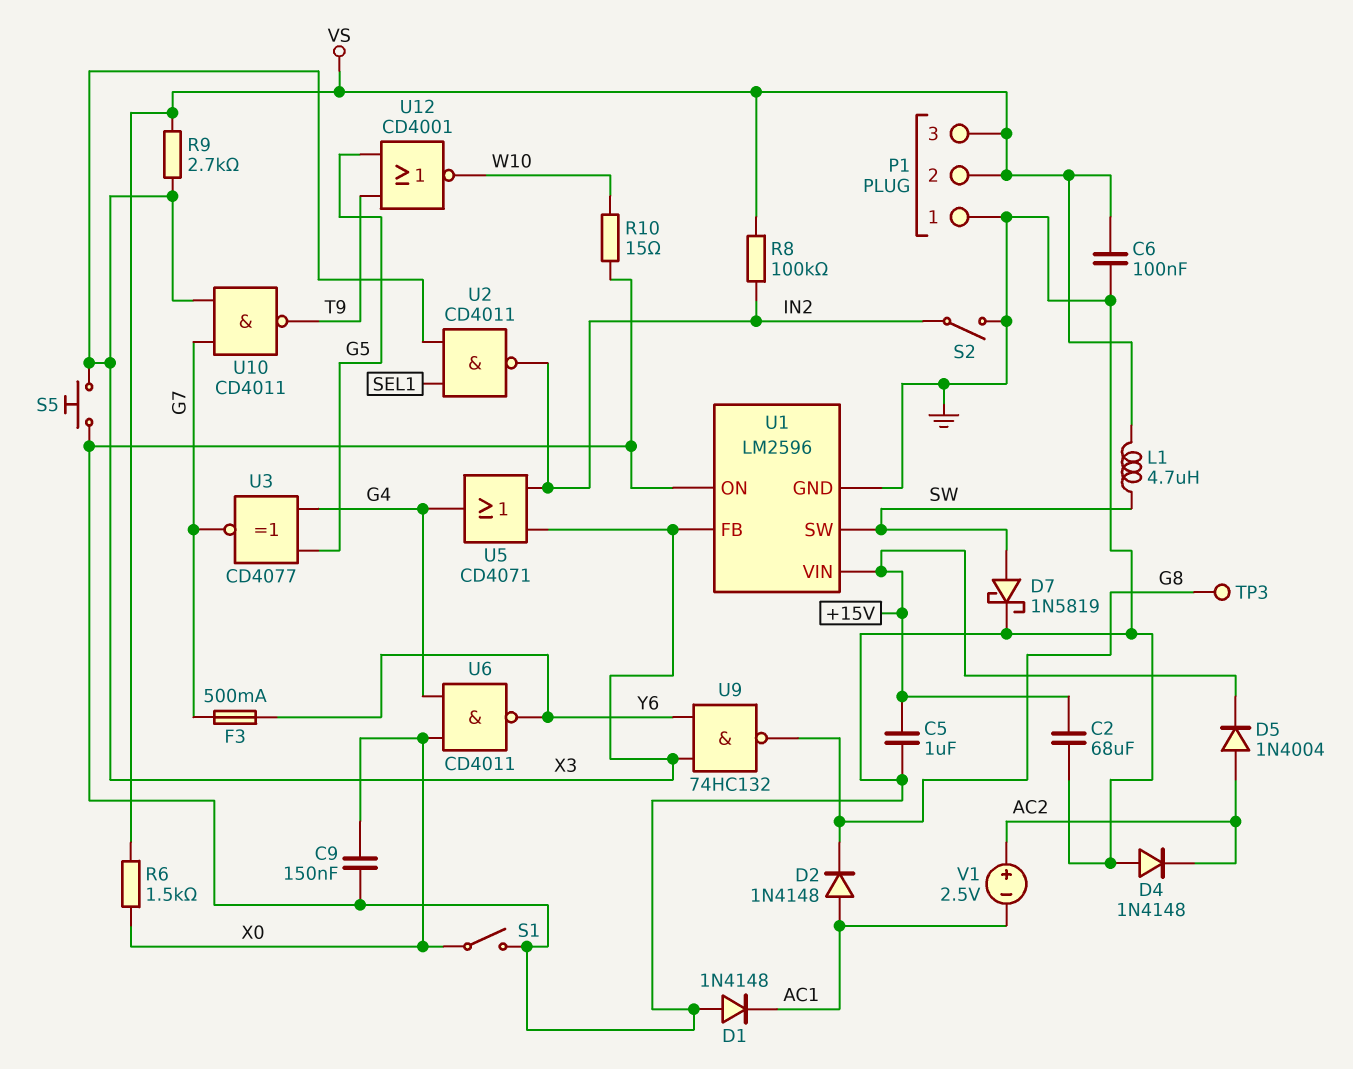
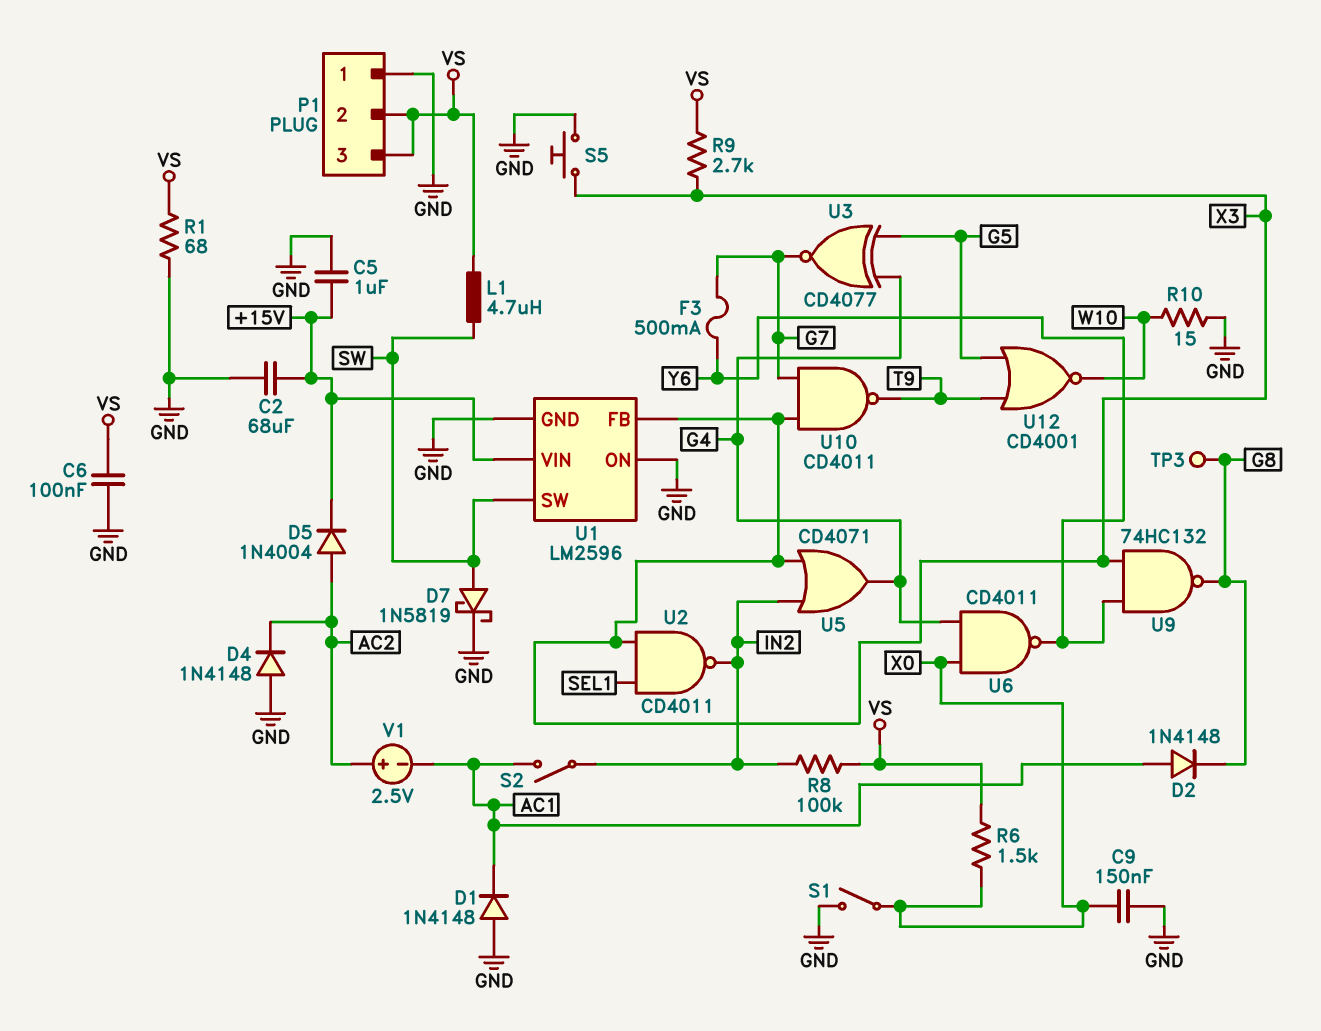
R1: none -> 68 (GND, VS)
S2: switch (GND, IN2) -> switch (AC1, IN2)

